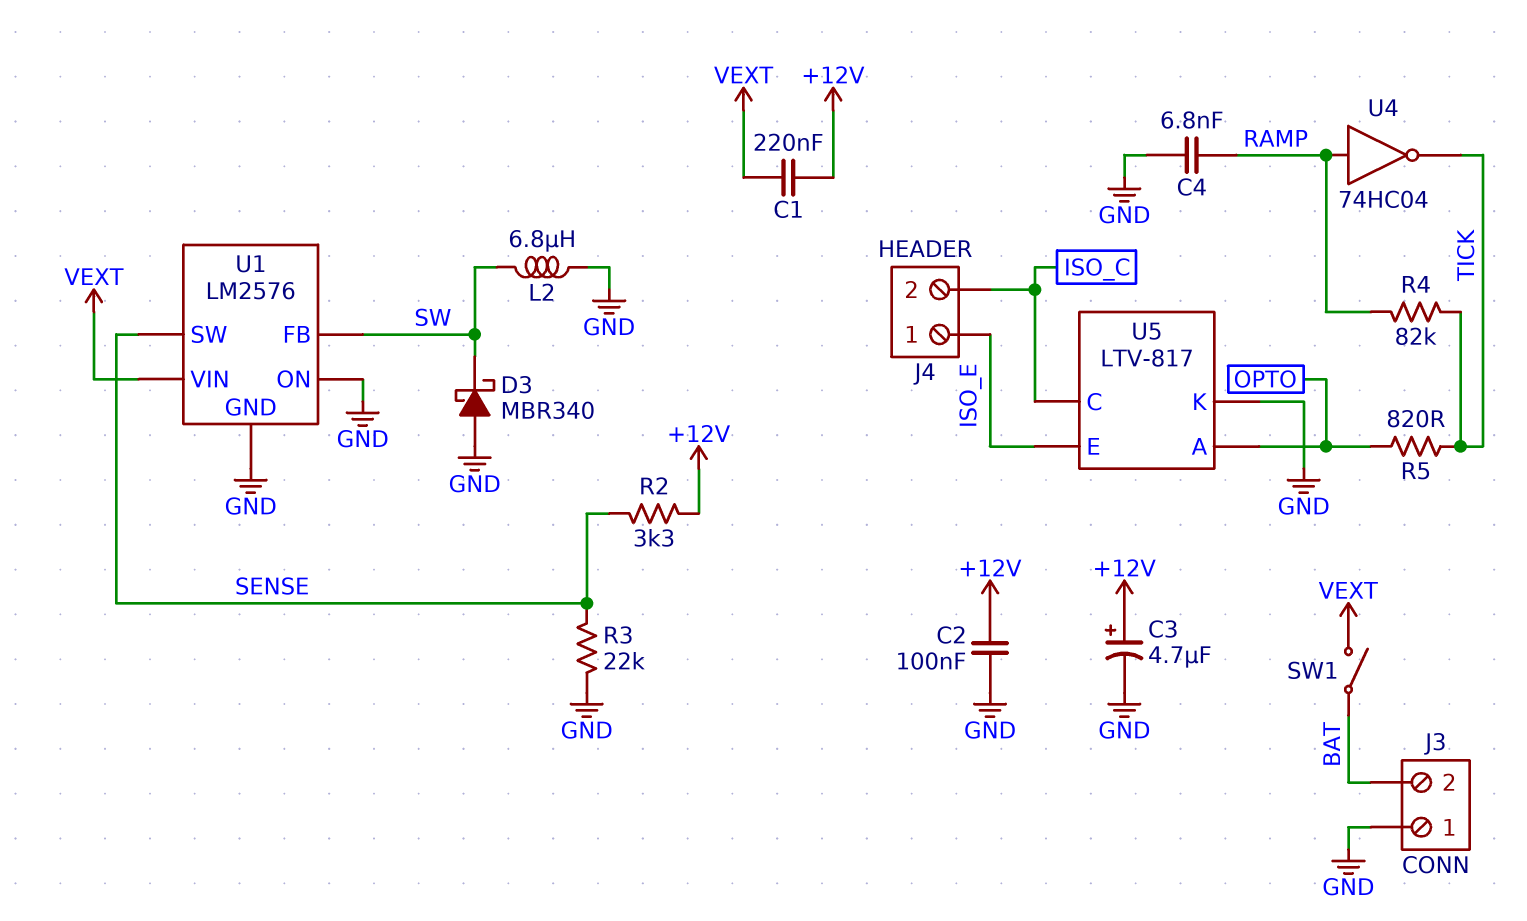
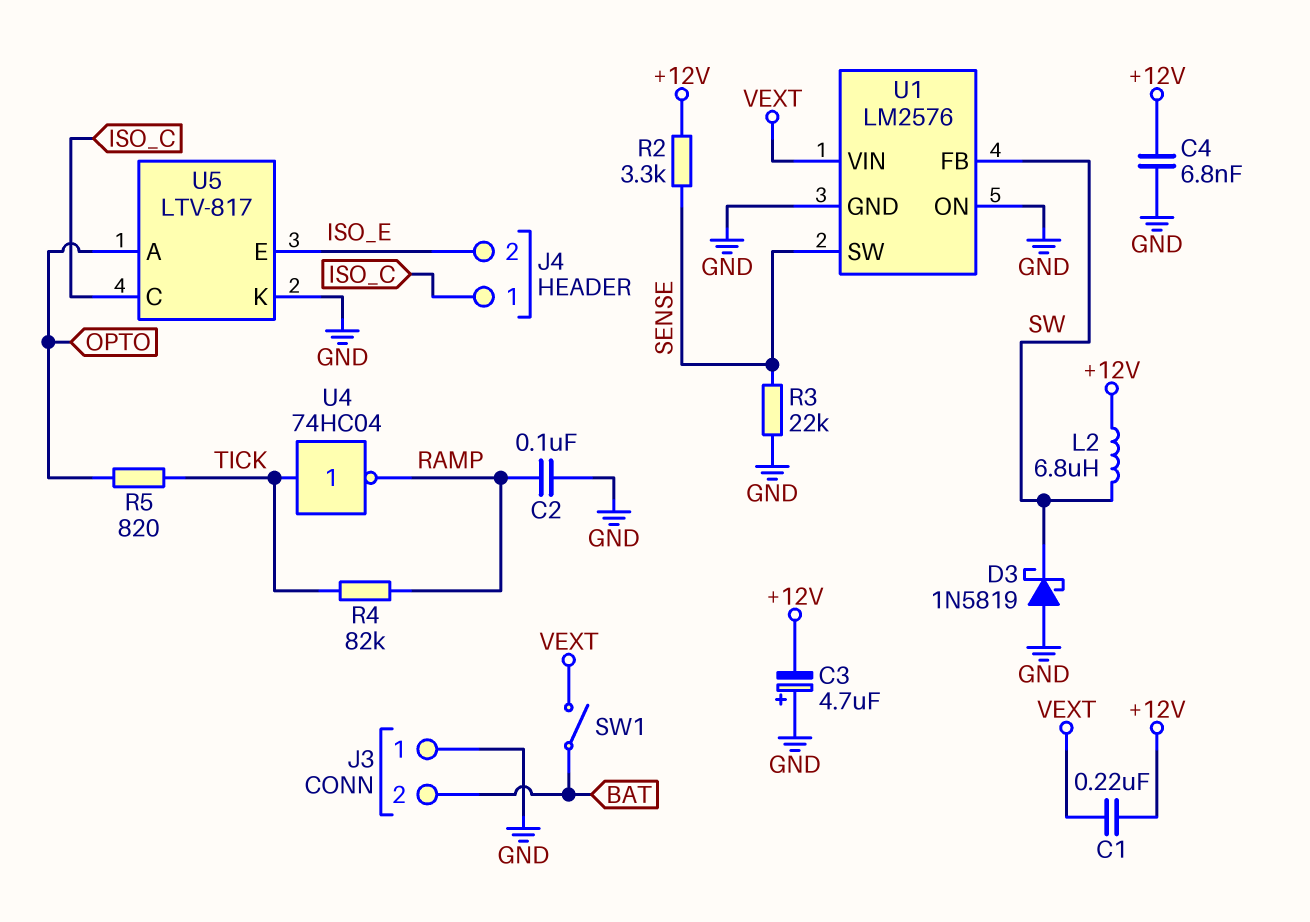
C2: 100nF (+12V, GND) -> 100nF (GND, RAMP)
C3: 4.7uF (plus +12V, minus GND) -> 4.7uF (plus GND, minus +12V)
C4: 6.8nF (GND, RAMP) -> 6.8nF (+12V, GND)
D3: schottky MBR340 (A GND, K SW) -> schottky 1N5819 (A GND, K SW)
J4 pin 1: ISO_E -> ISO_C
J4 pin 2: ISO_C -> ISO_E
L2: 6.8uH (GND, SW) -> 6.8uH (+12V, SW)
U4: NOT 74HC04 (in RAMP, out TICK) -> NOT 74HC04 (in TICK, out RAMP)

